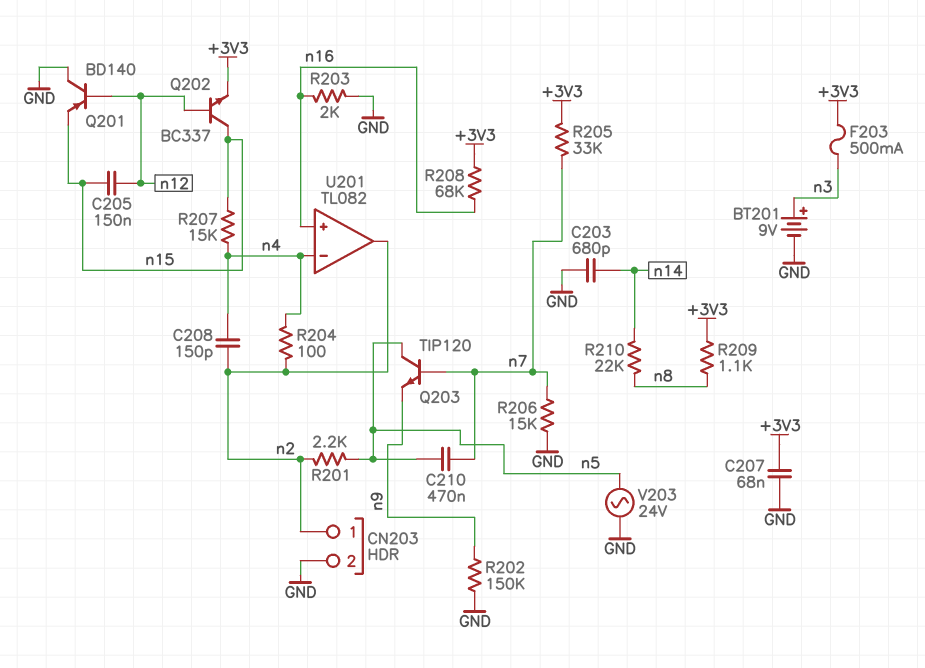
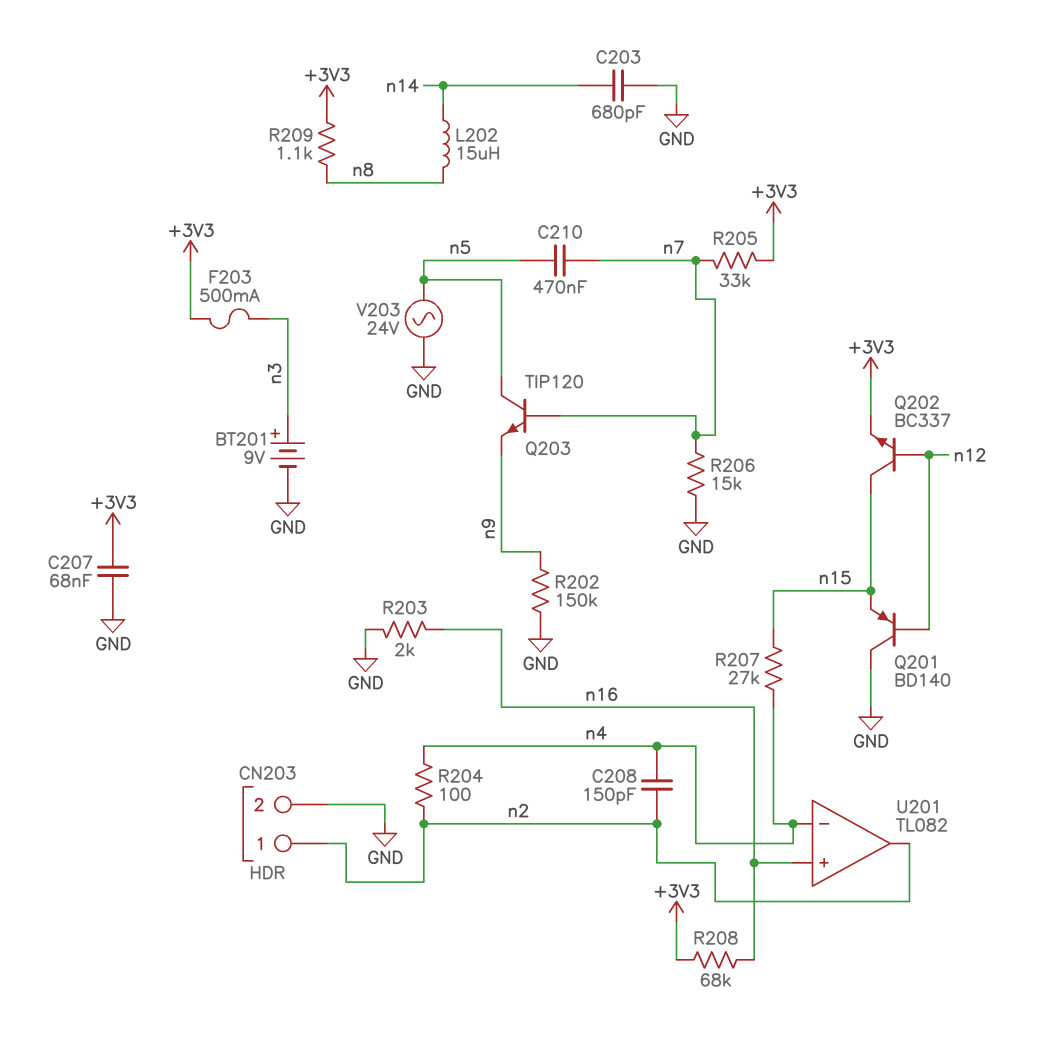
C205: 150nF (n12, n15) -> none
L202: none -> 15uH (n8, n14)
R201: 2.2k (n2, n5) -> none
R207: 15k (n4, n15) -> 27k (n4, n15)
R210: 22k (n8, n14) -> none

